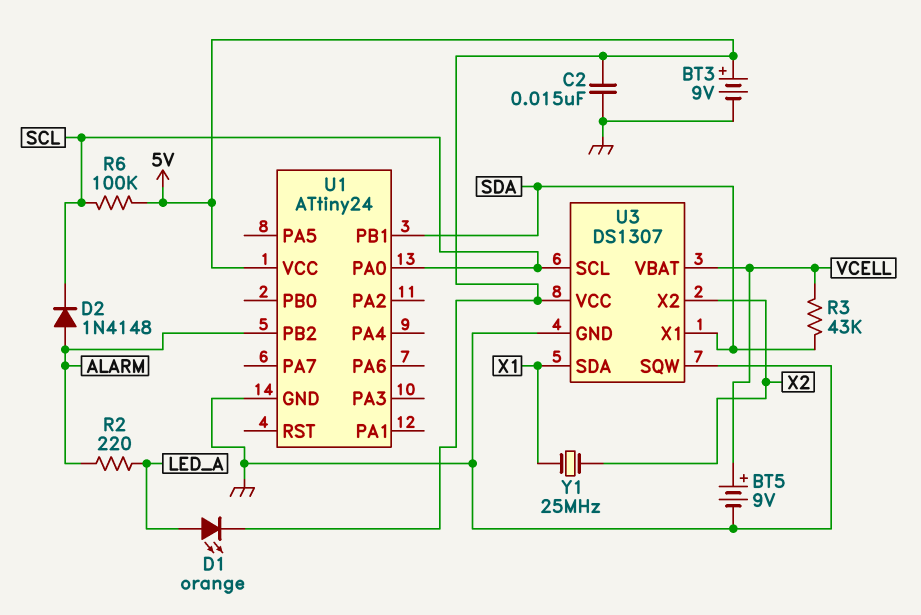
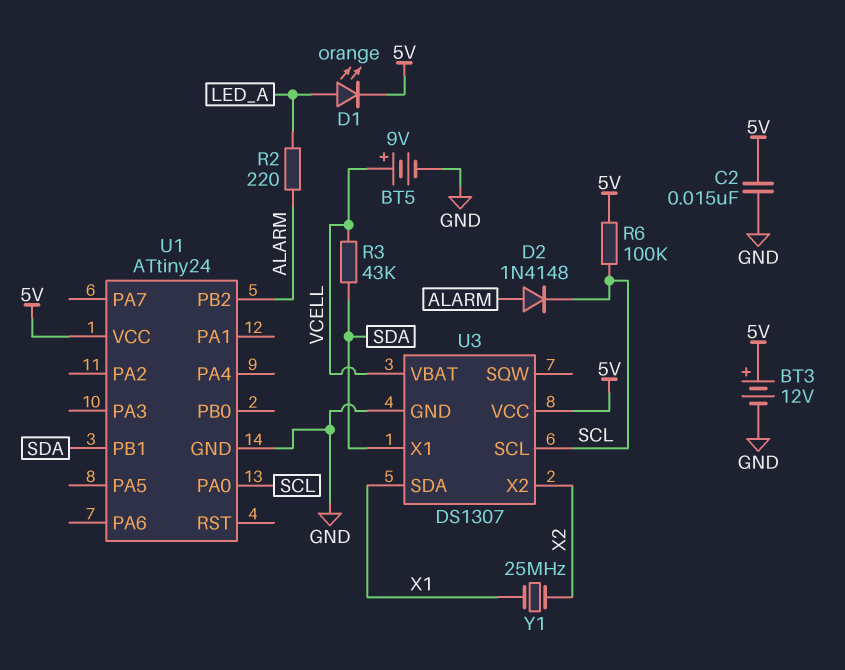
BT3: 9V (plus 5V, minus GND) -> 12V (plus 5V, minus GND)
U3 pin SQW: GND -> none

